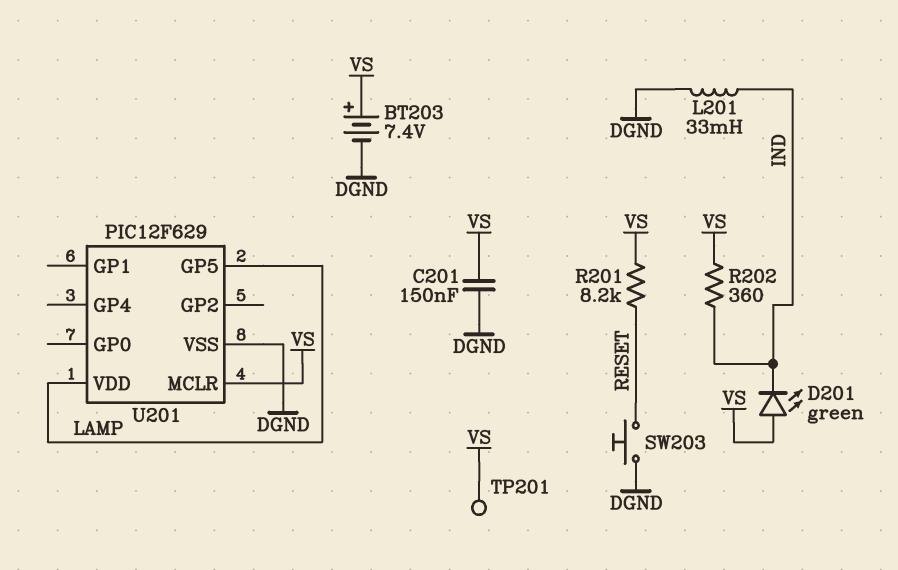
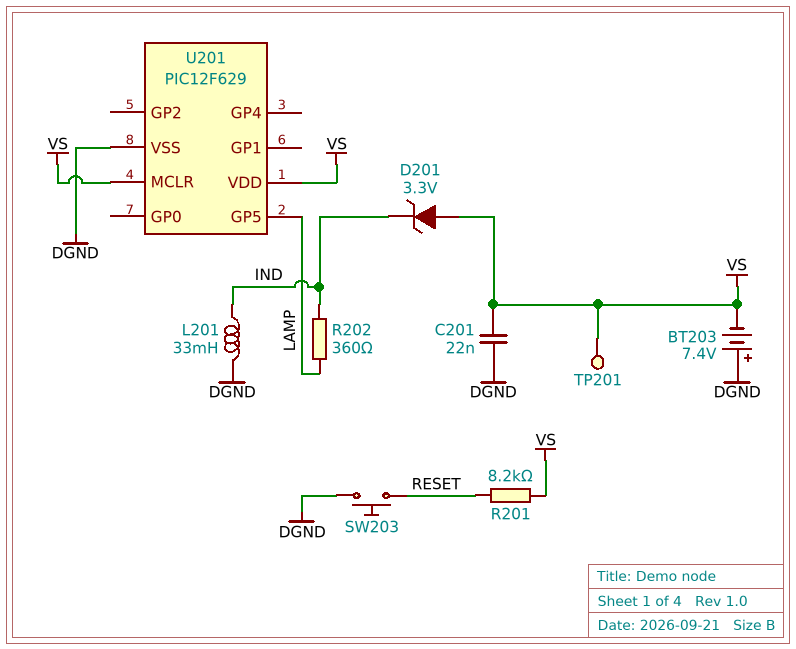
BT203: 7.4V (plus VS, minus DGND) -> 7.4V (plus DGND, minus VS)
C201: 150nF (DGND, VS) -> 22nF (DGND, VS)
D201: LED green (A VS, K IND) -> zener 3.3V (A VS, K IND)
R202: 360 (IND, VS) -> 360 (IND, LAMP)
U201 pin VDD: LAMP -> VS

